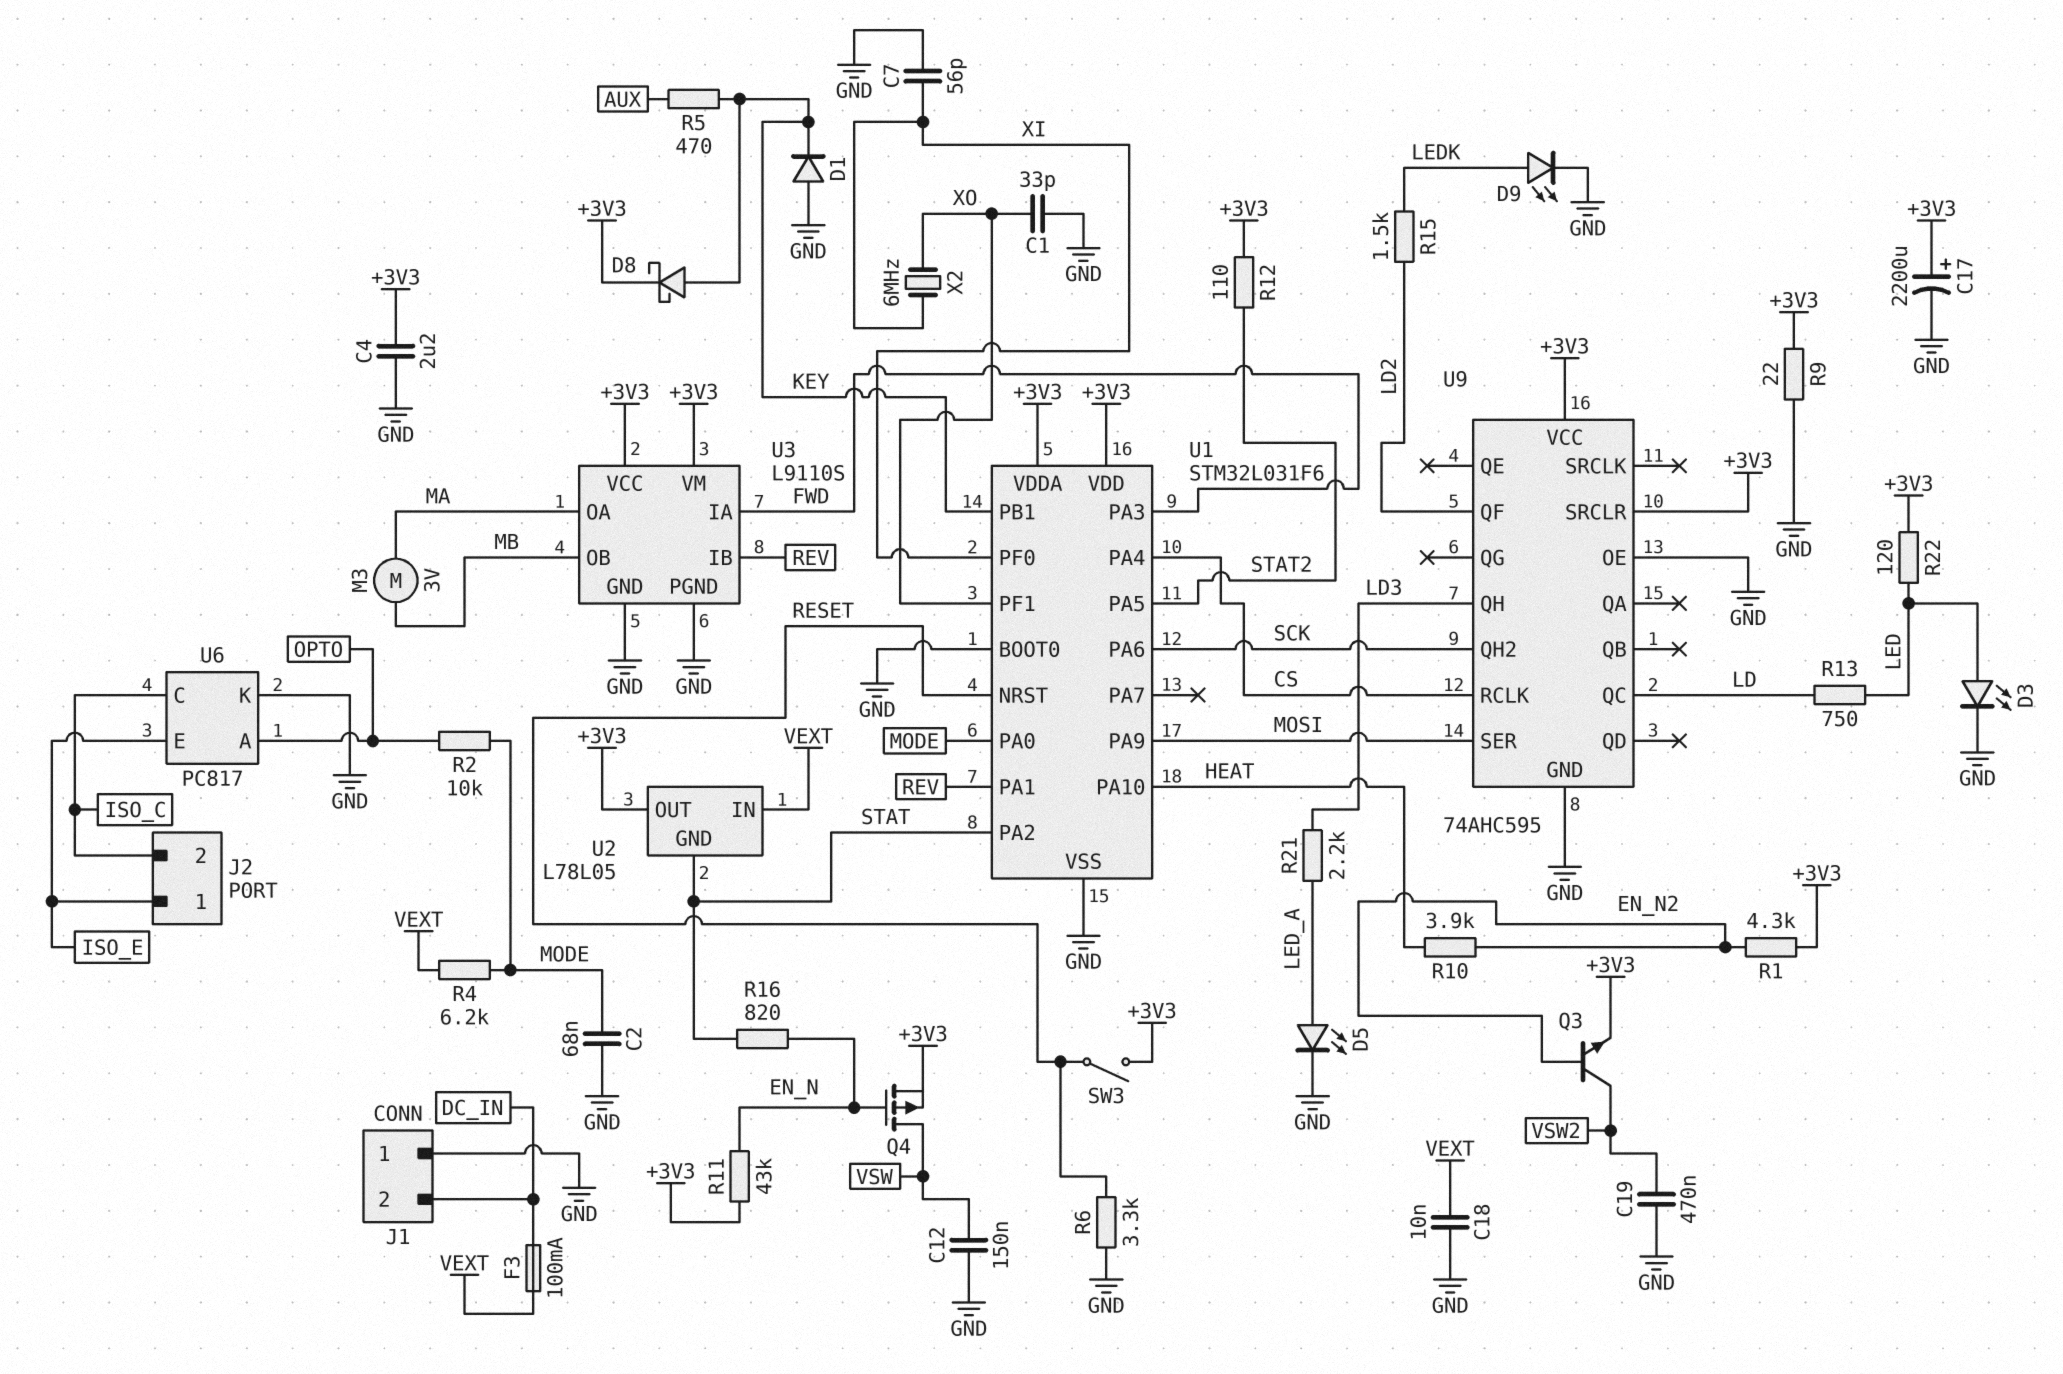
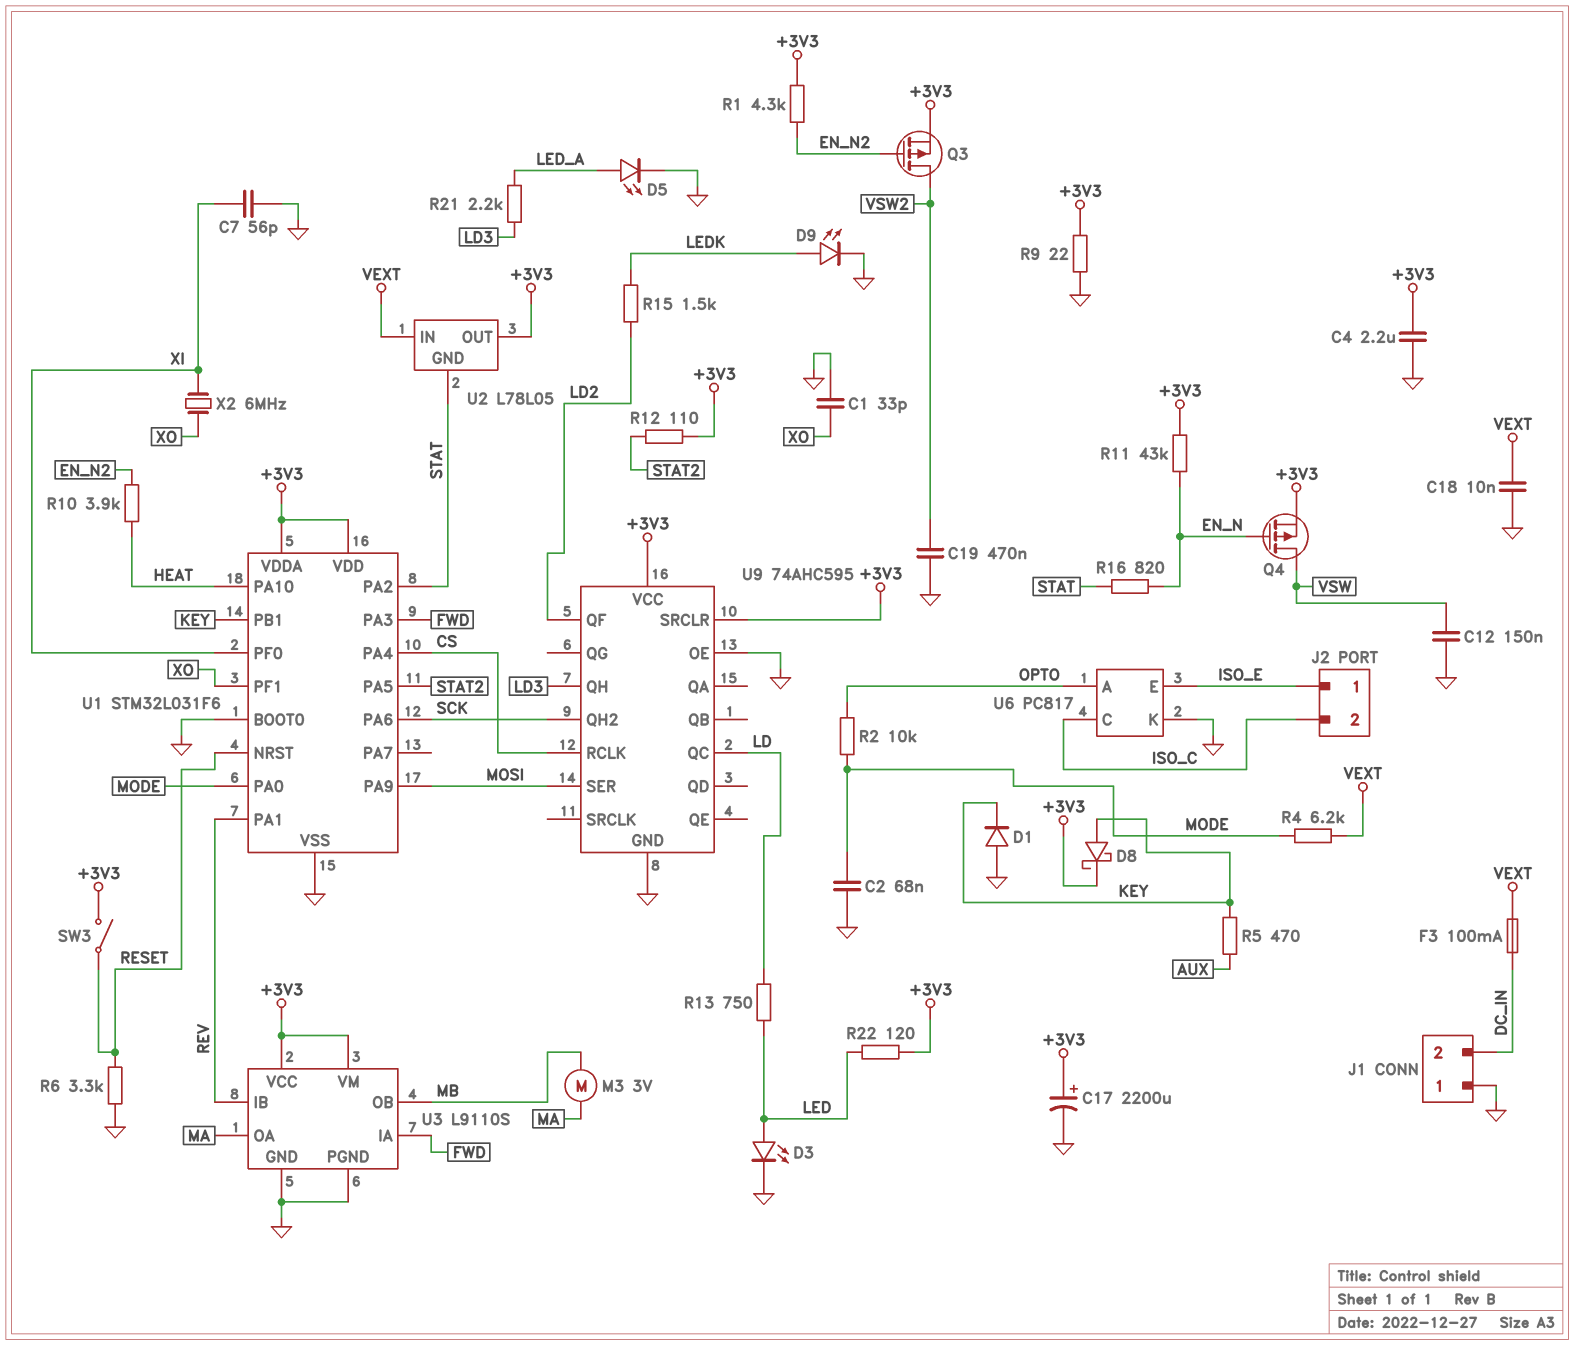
Q3: NPN (B EN_N2, C VSW2, E +3V3) -> PMOS (G EN_N2, D VSW2, S +3V3)

